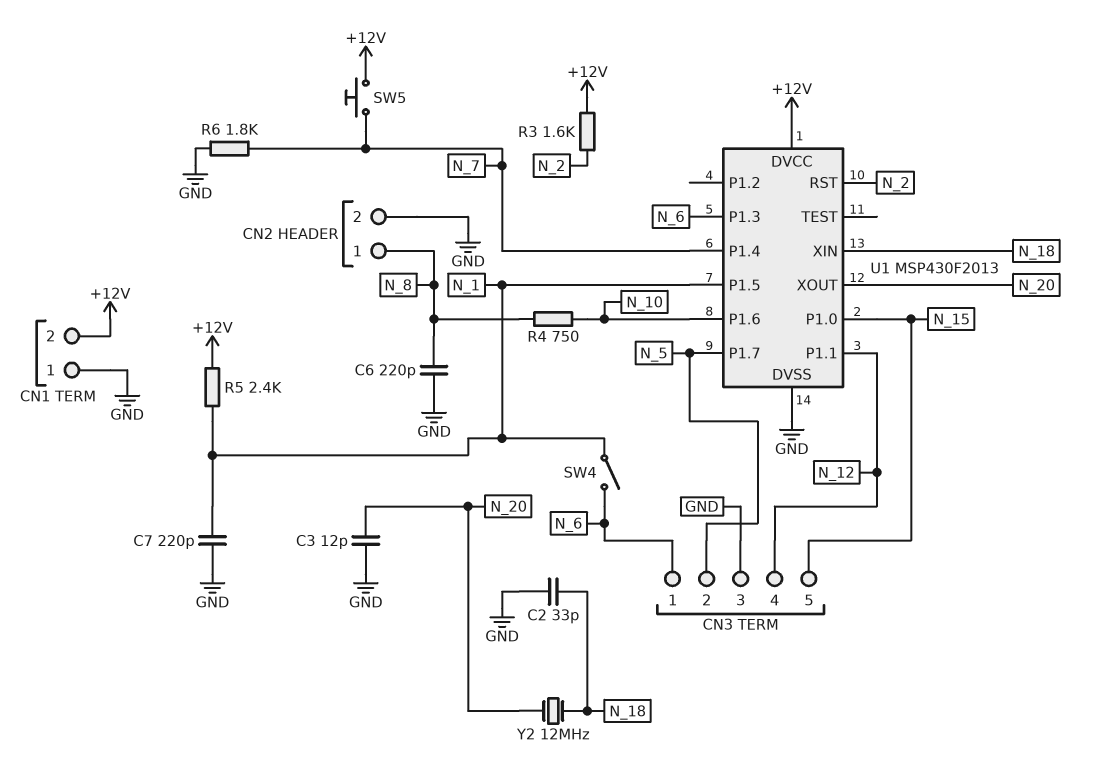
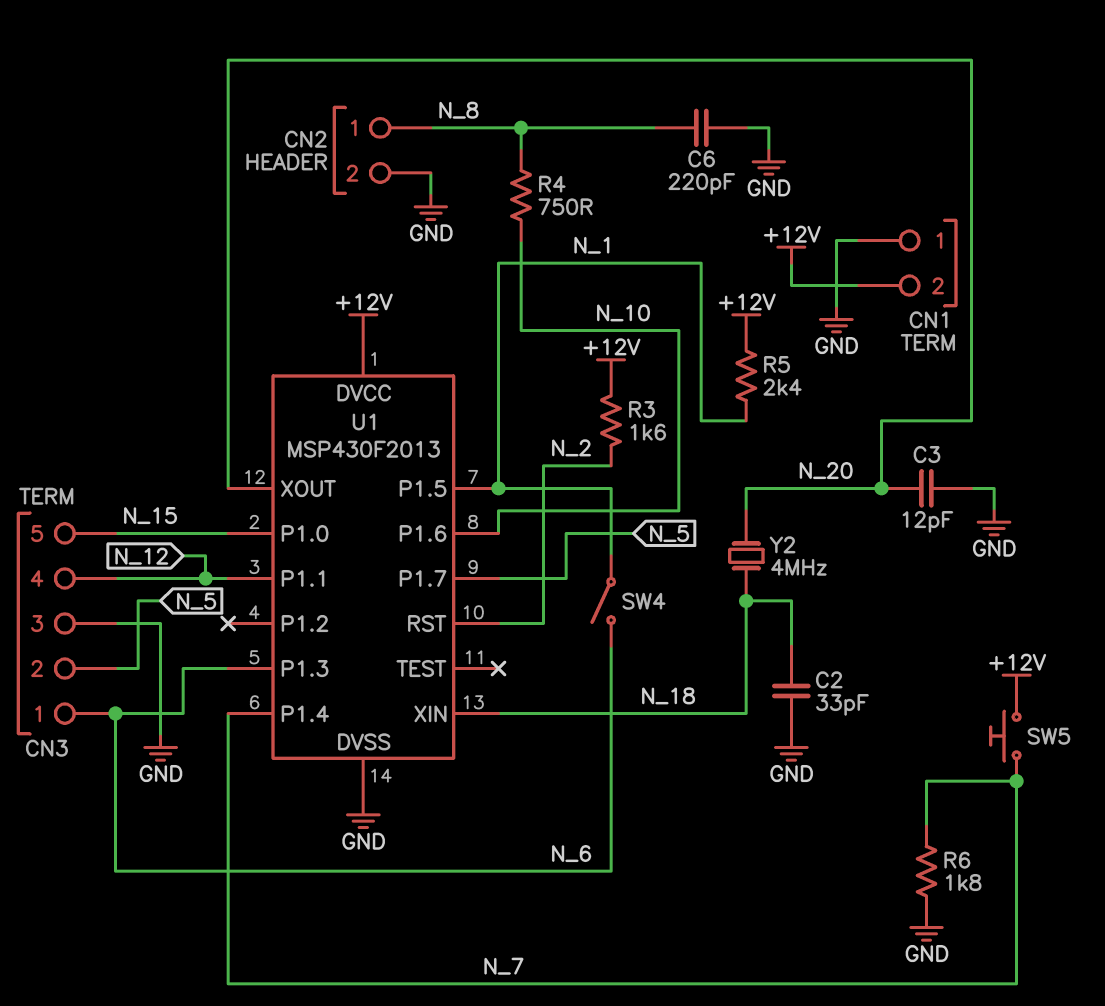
C7: 220pF (GND, N_1) -> none
Y2: 12MHz (N_18, N_20) -> 4MHz (N_18, N_20)

